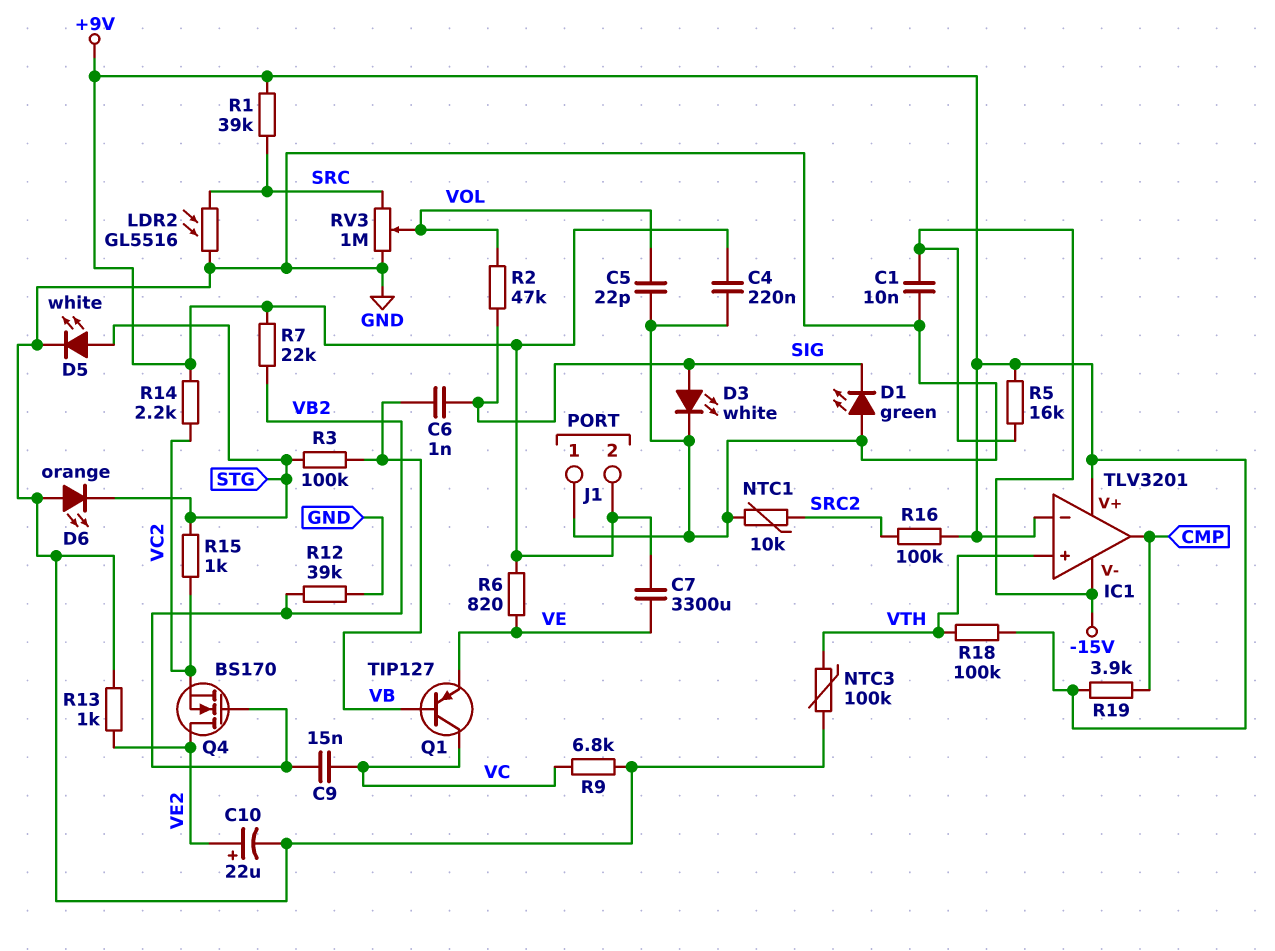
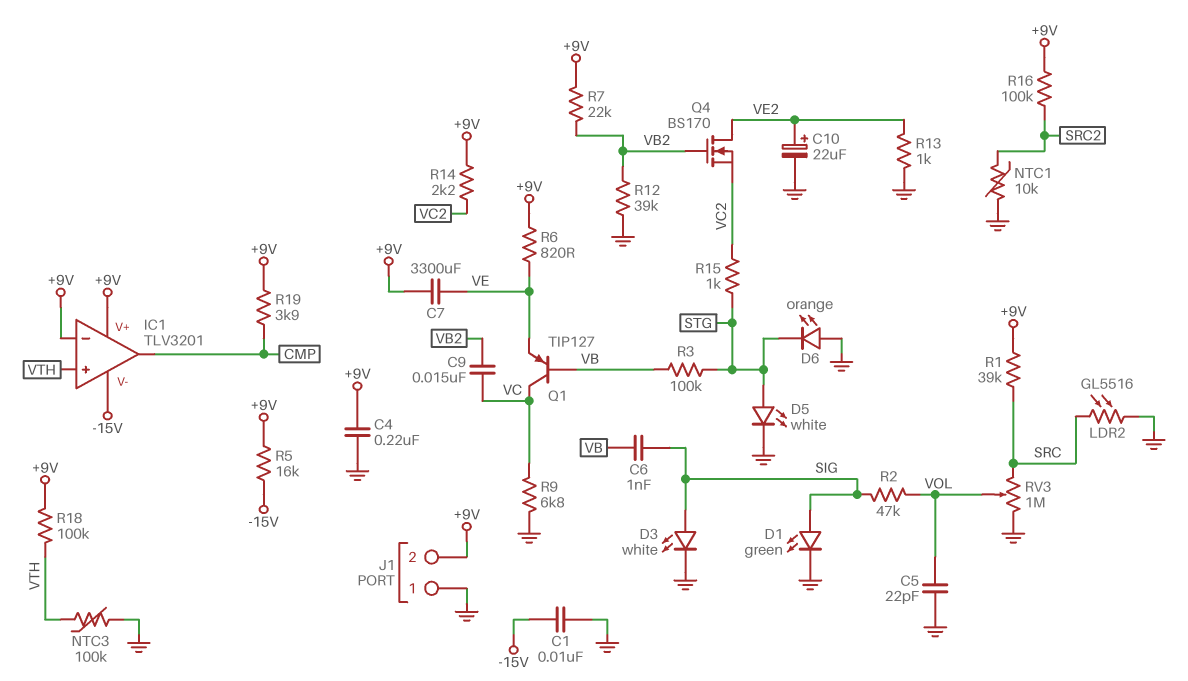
D1: LED green (A GND, K SIG) -> LED green (A SIG, K GND)

